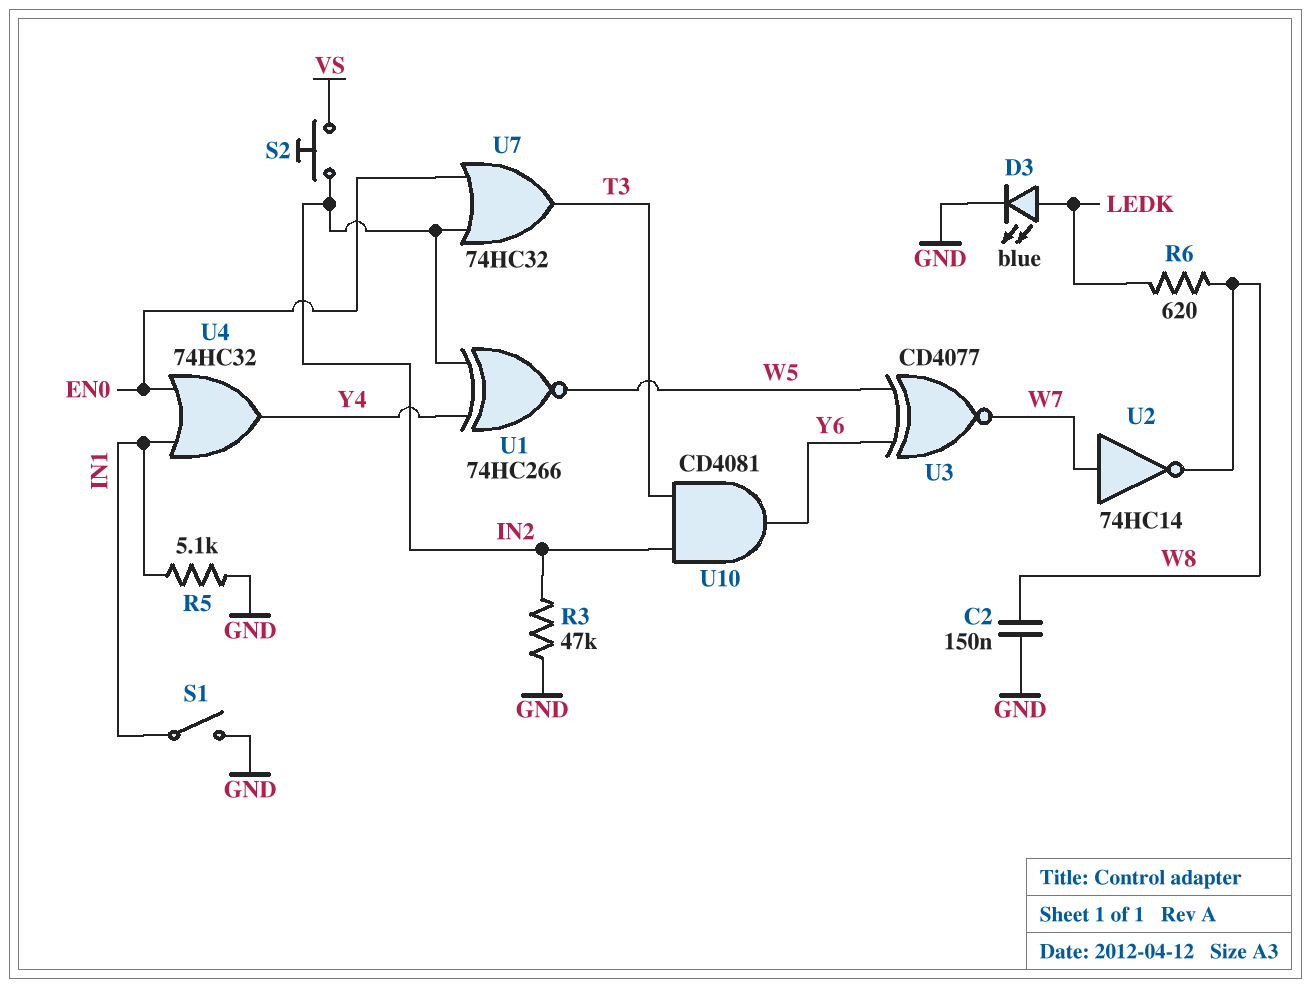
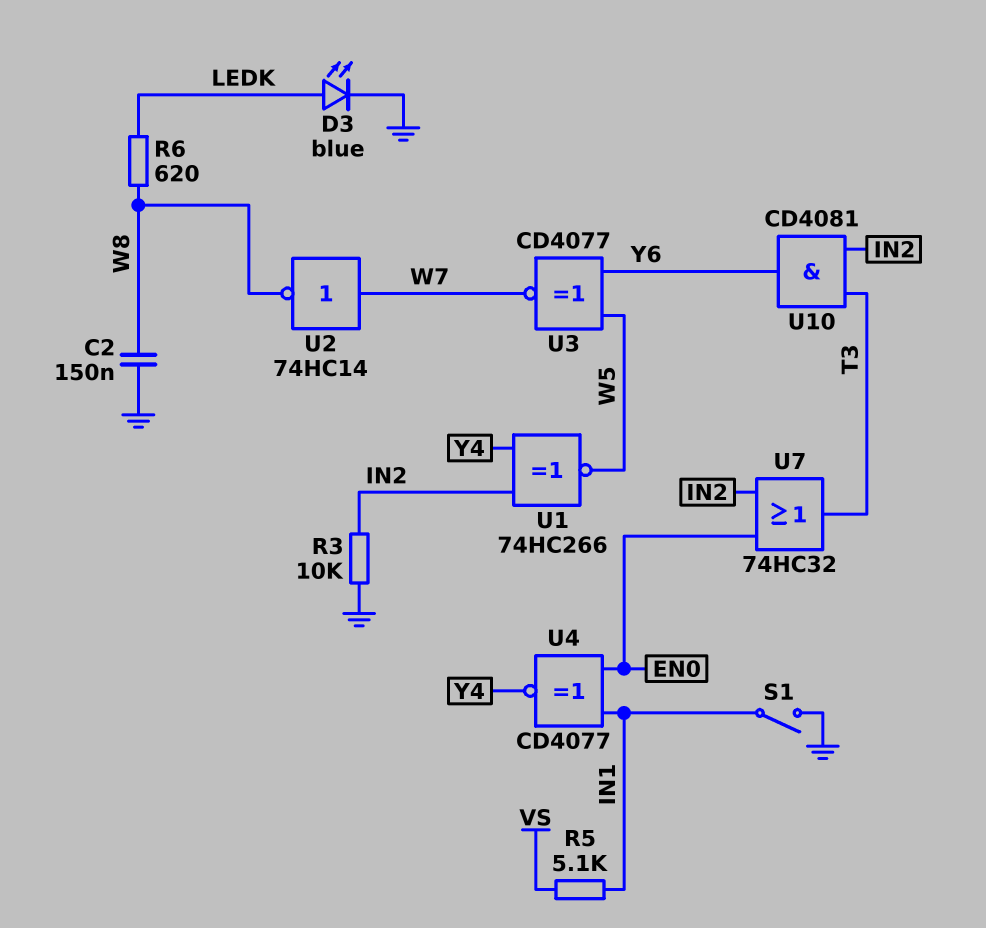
R3: 47k (GND, IN2) -> 10k (GND, IN2)
R5: 5.1k (GND, IN1) -> 5.1k (IN1, VS)
S2: button (IN2, VS) -> none
U4: OR 74HC32 (in EN0, in IN1, out Y4) -> XNOR CD4077 (in EN0, in IN1, out Y4)

